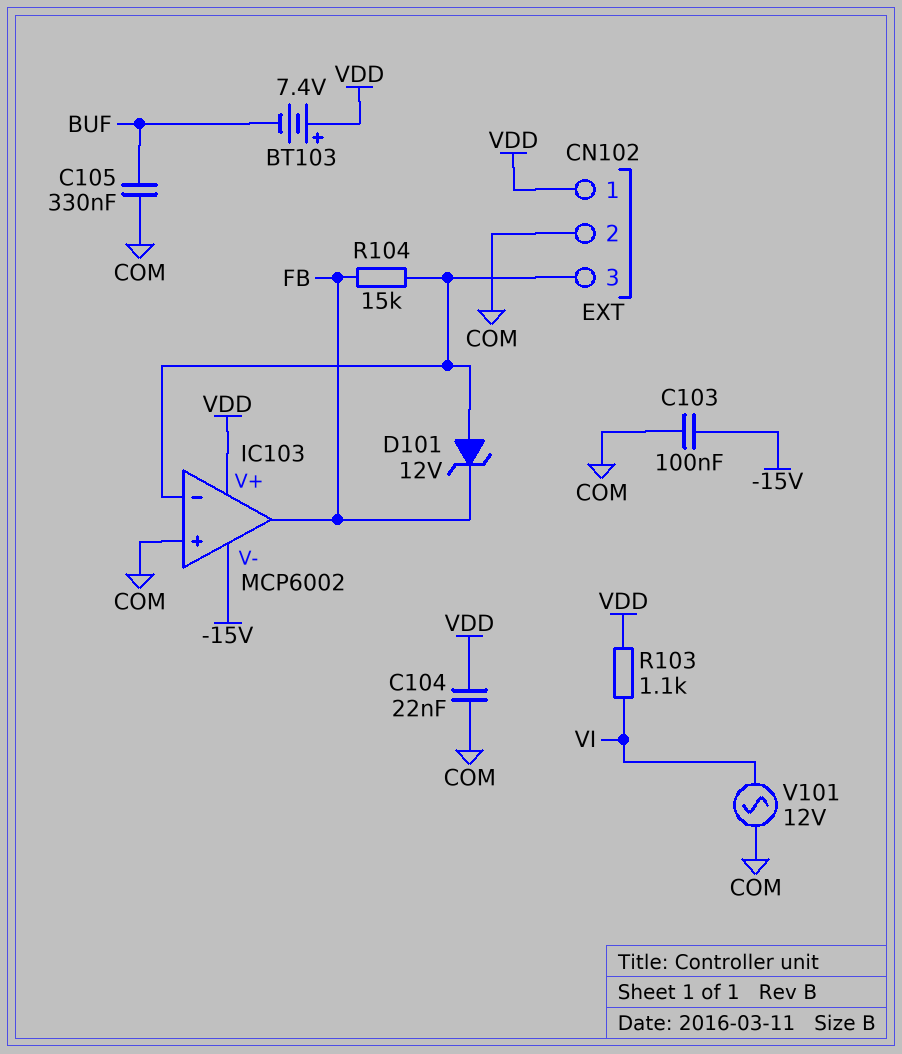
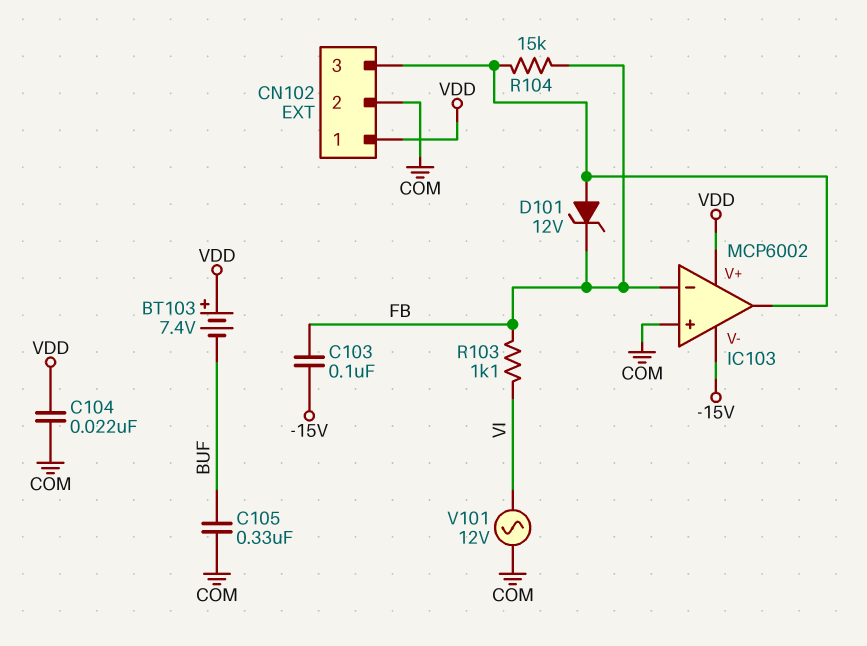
C103: 100nF (-15V, COM) -> 100nF (-15V, FB)
IC103 pin in-: CN102/3 -> FB
IC103 pin out: FB -> CN102/3
R103: 1.1k (VDD, VI) -> 1.1k (FB, VI)

